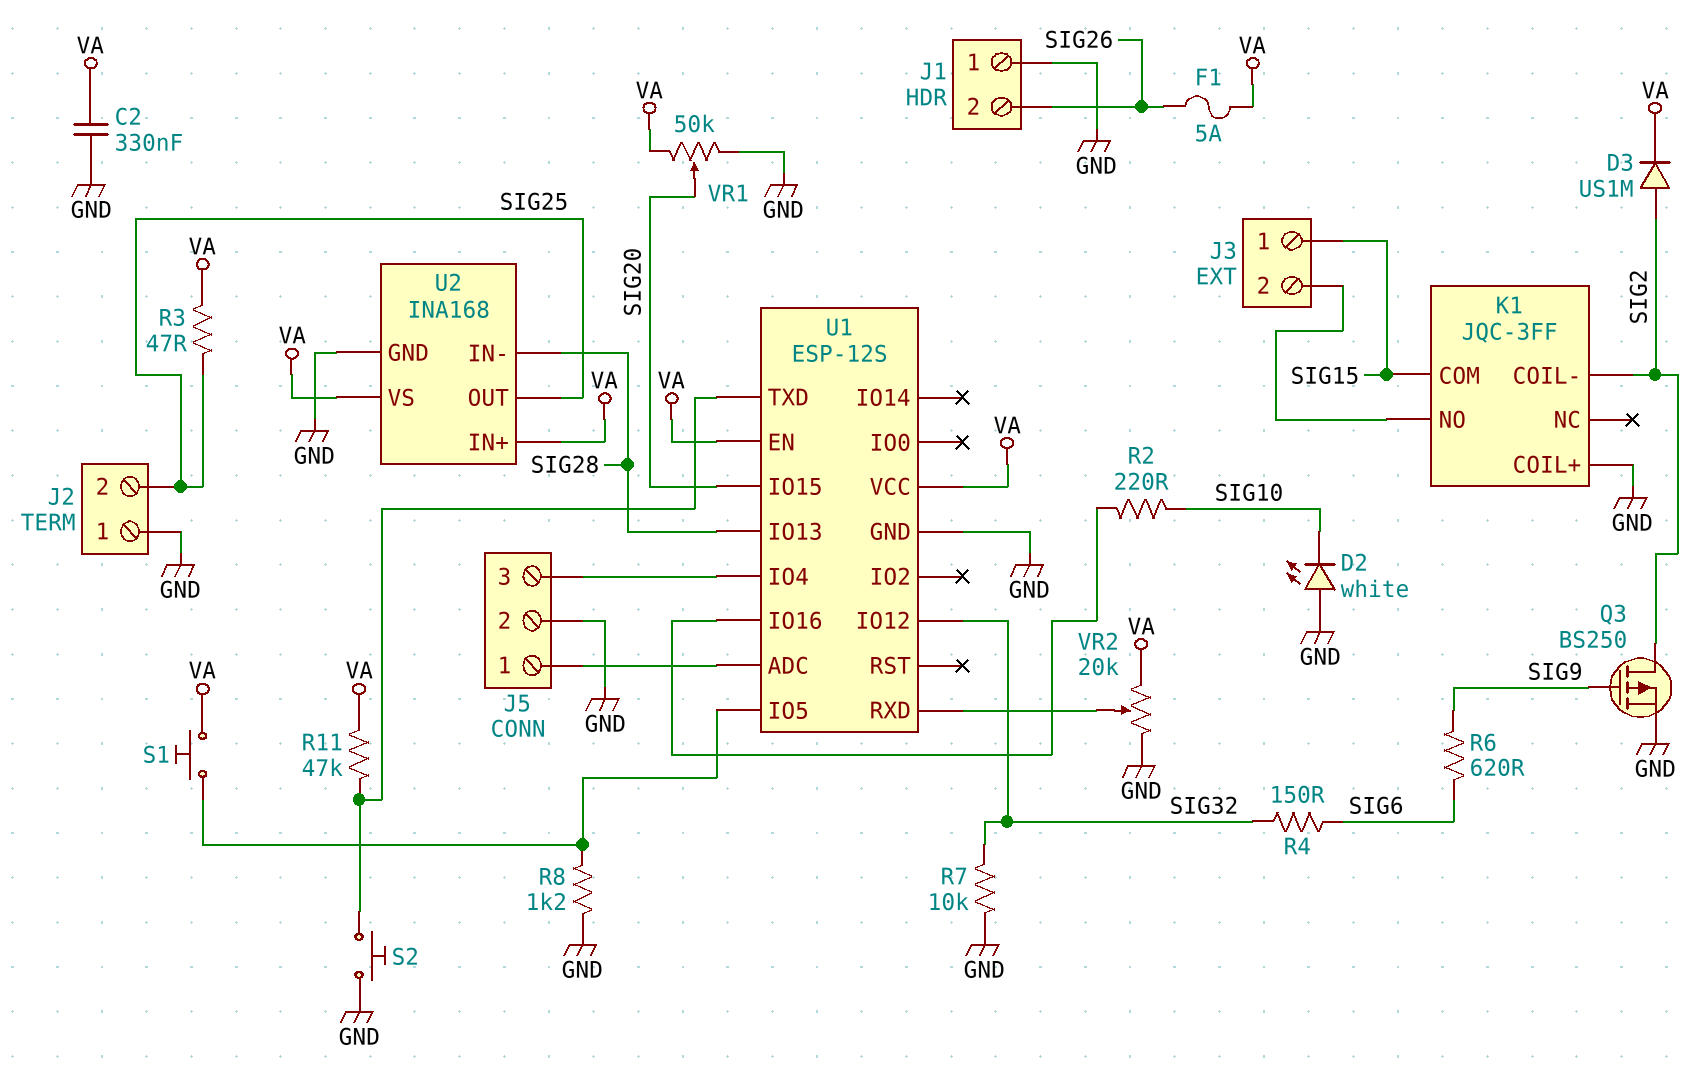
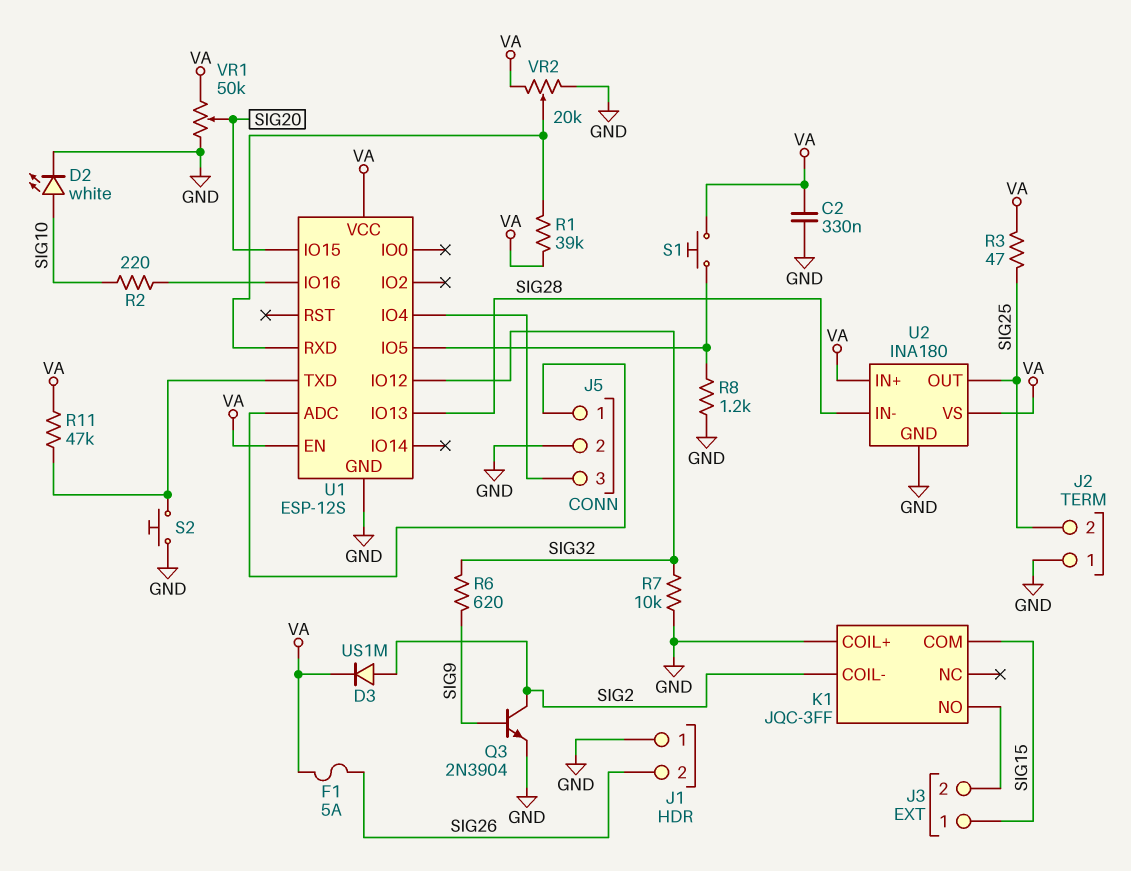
D2: LED white (A GND, K SIG10) -> LED white (A SIG10, K GND)
Q3: PMOS BS250 (G SIG9, D SIG2, S GND) -> NPN 2N3904 (B SIG9, C SIG2, E GND)
R1: none -> 39k (U1/RXD, VA)
R4: 150 (SIG6, SIG32) -> none
R6: 620 (SIG6, SIG9) -> 620 (SIG9, SIG32)
U2: INA168 -> INA180

